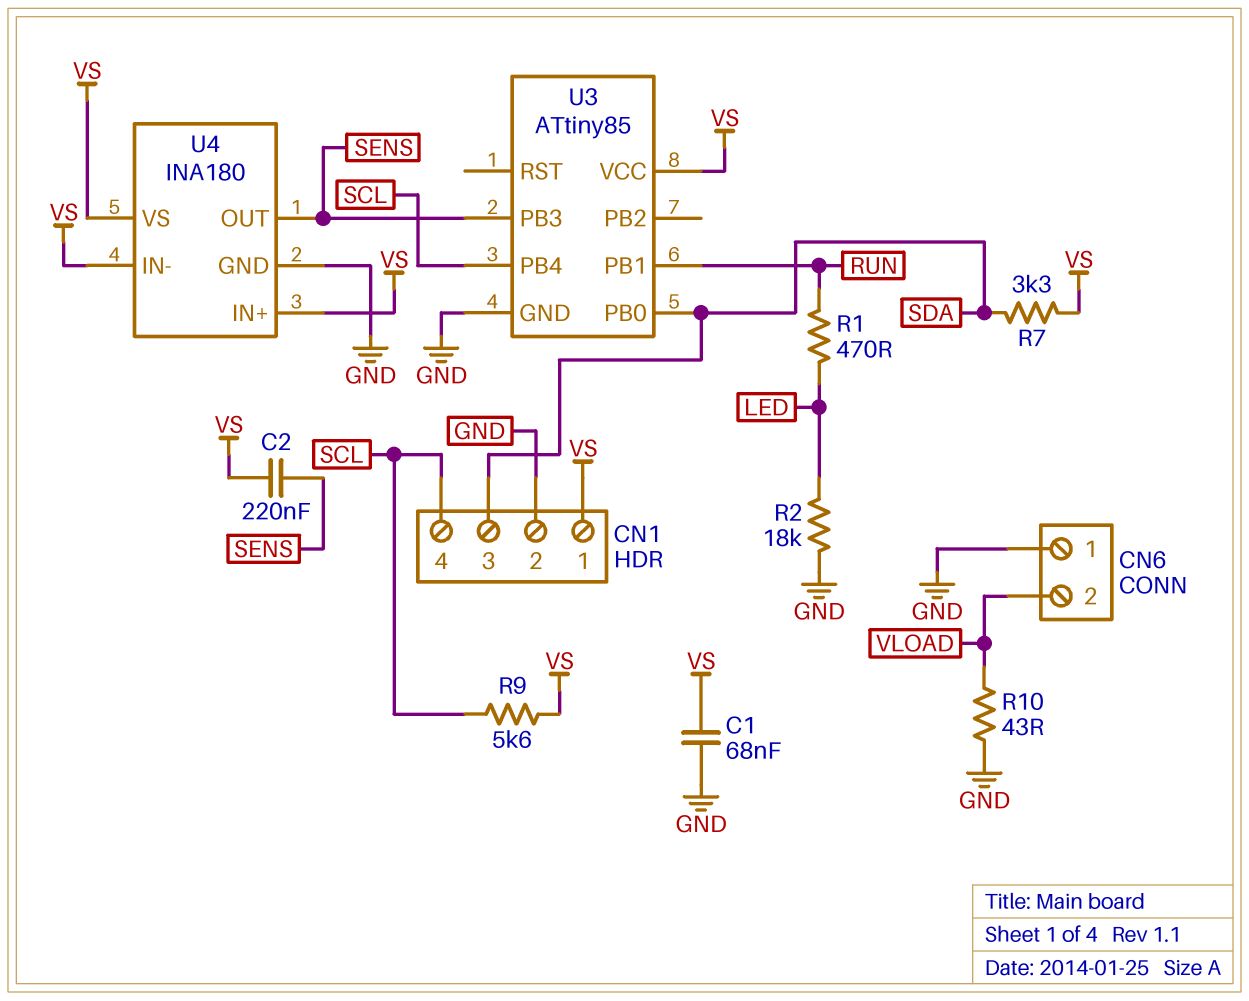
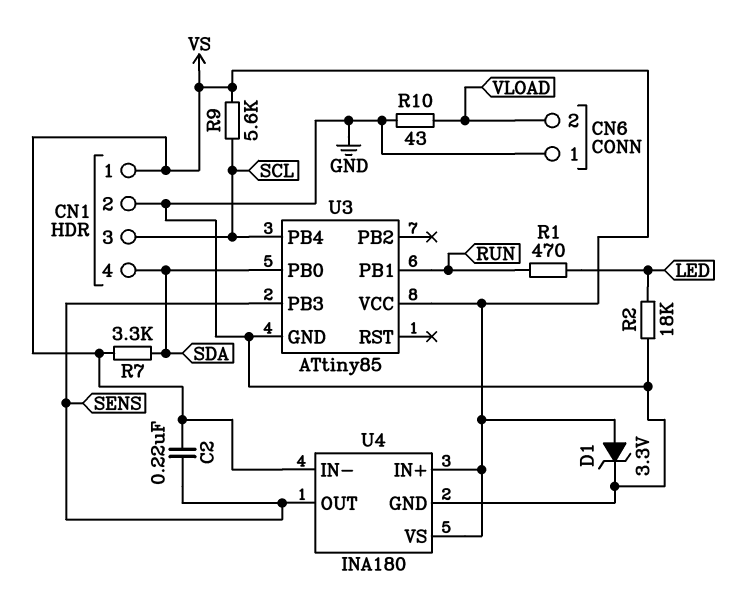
C1: 68nF (GND, VS) -> none
CN1 pin 3: SDA -> SCL
CN1 pin 4: SCL -> SDA
D1: none -> zener 3.3V (A VS, K GND)

